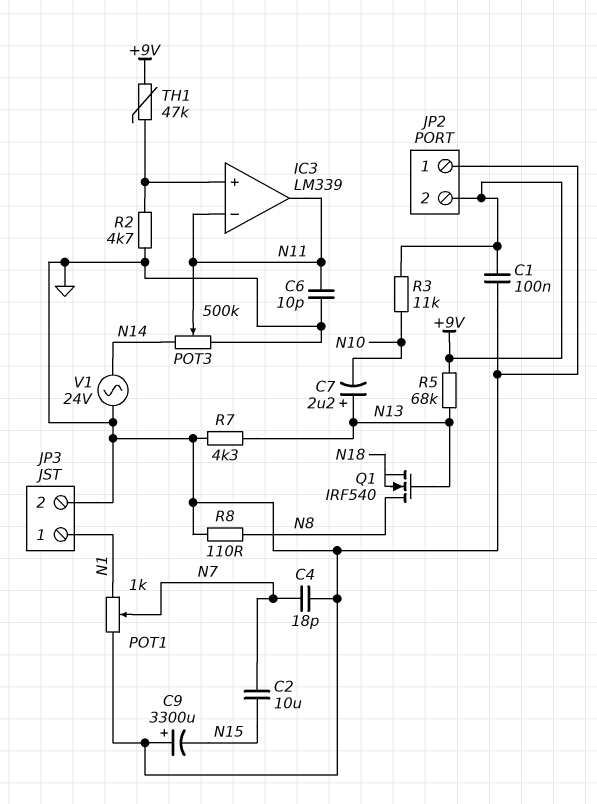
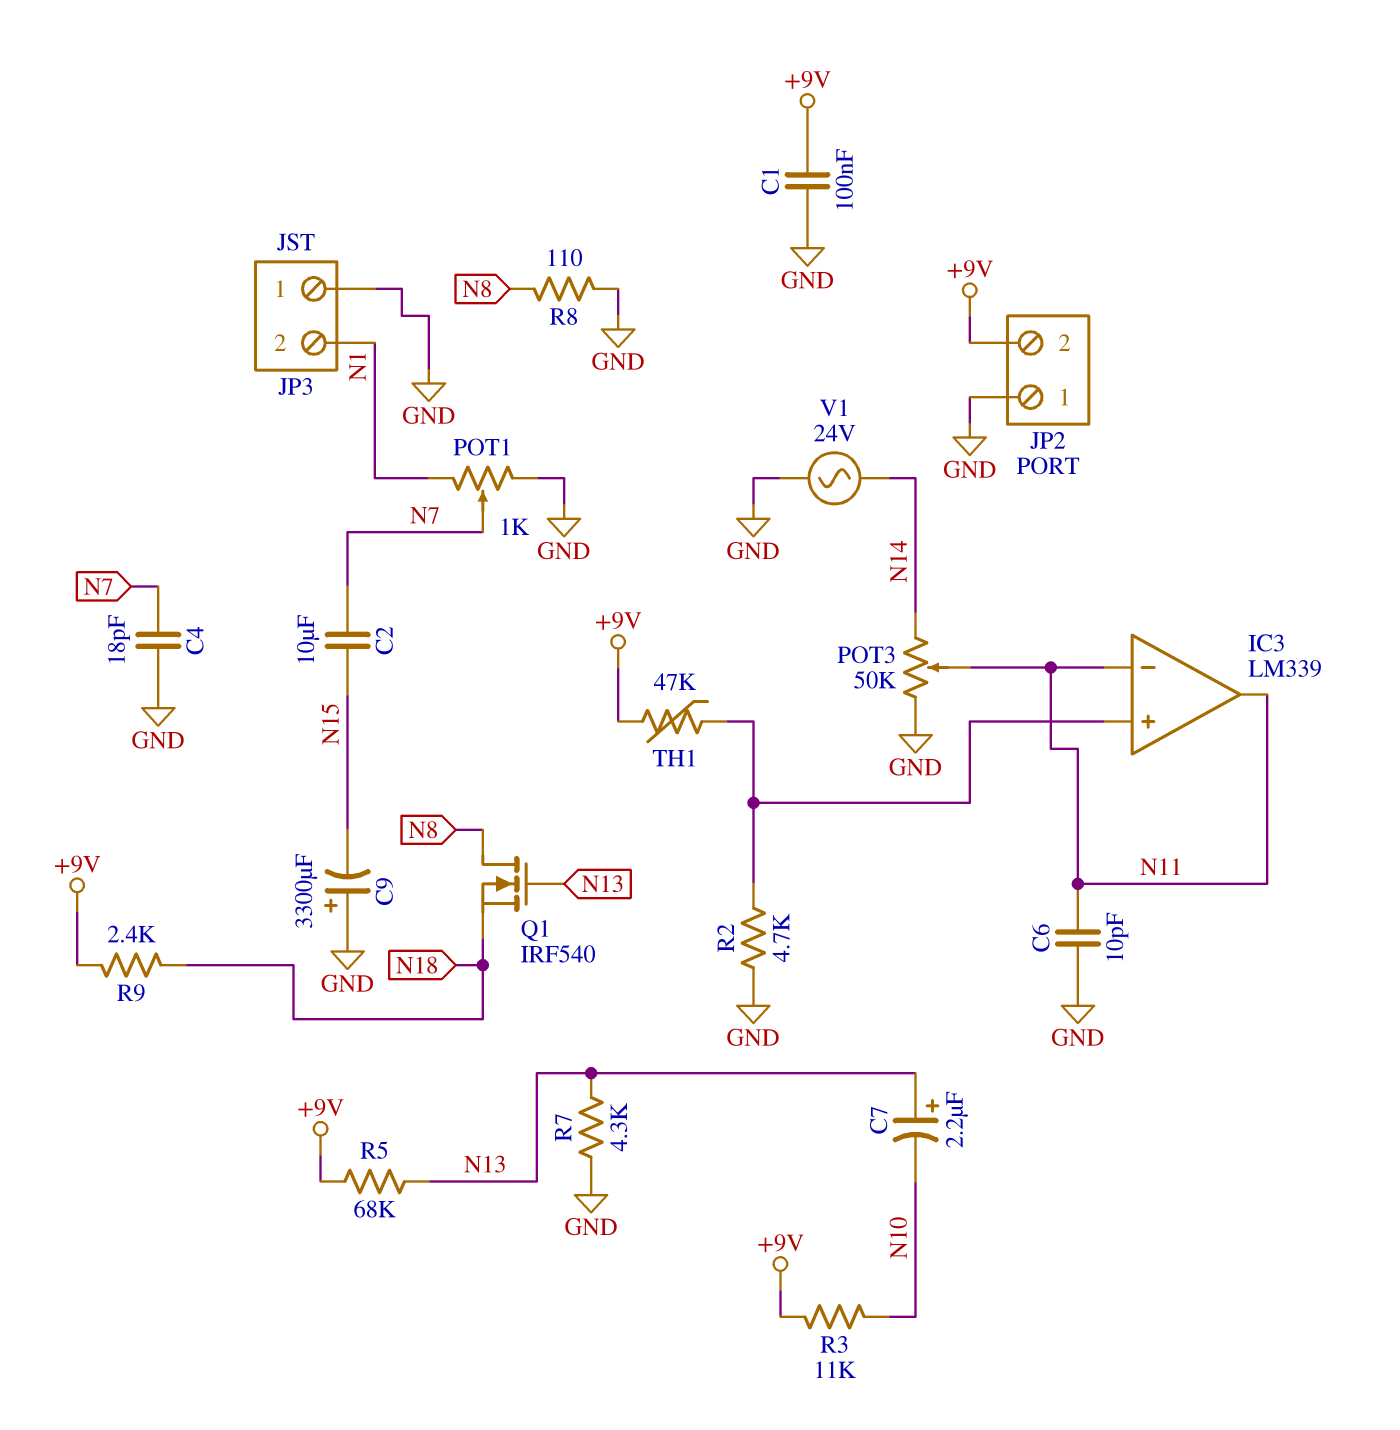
JP3 pin 1: N1 -> GND
JP3 pin 2: GND -> N1
POT3: 500k (GND, N14, wiper N11) -> 50k (GND, N14, wiper N11)
R9: none -> 2.4k (+9V, N18)

